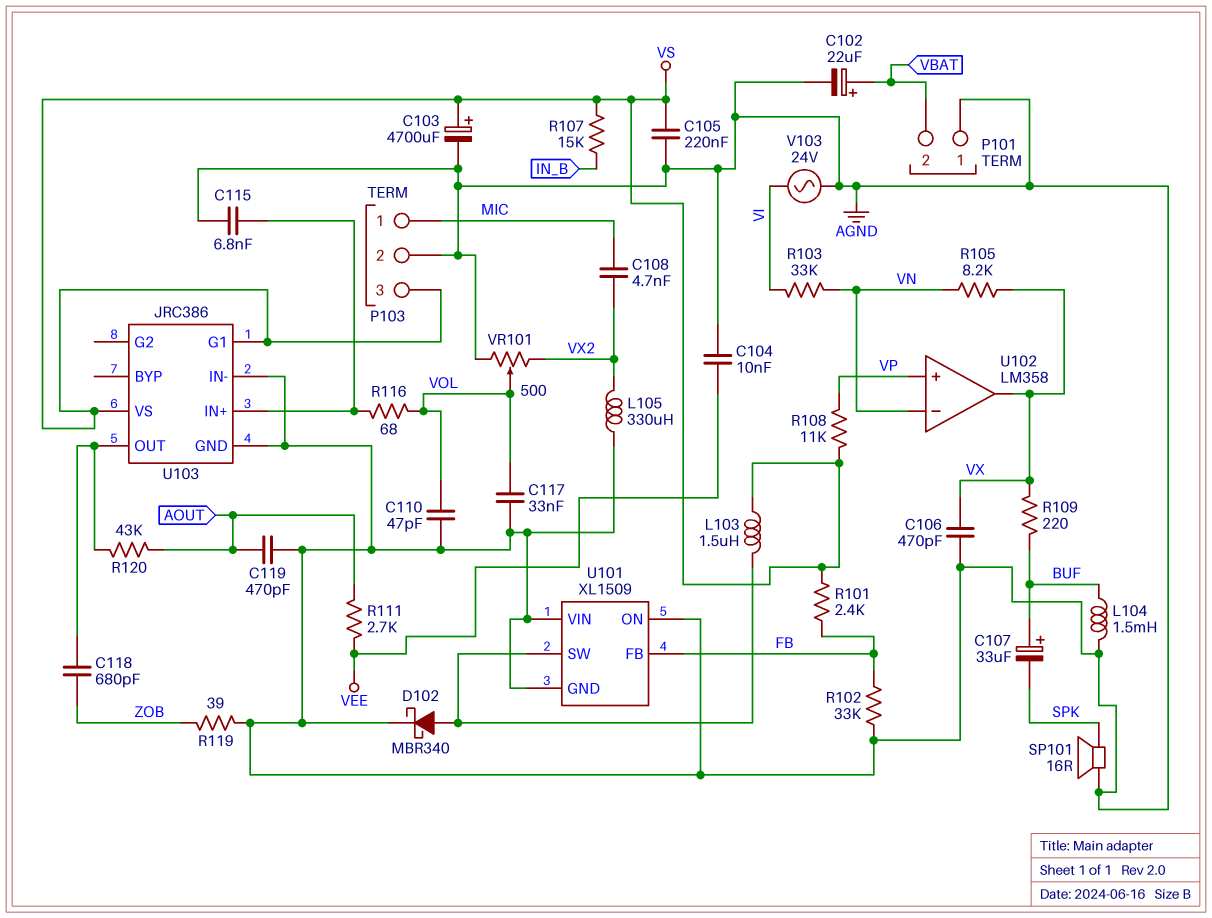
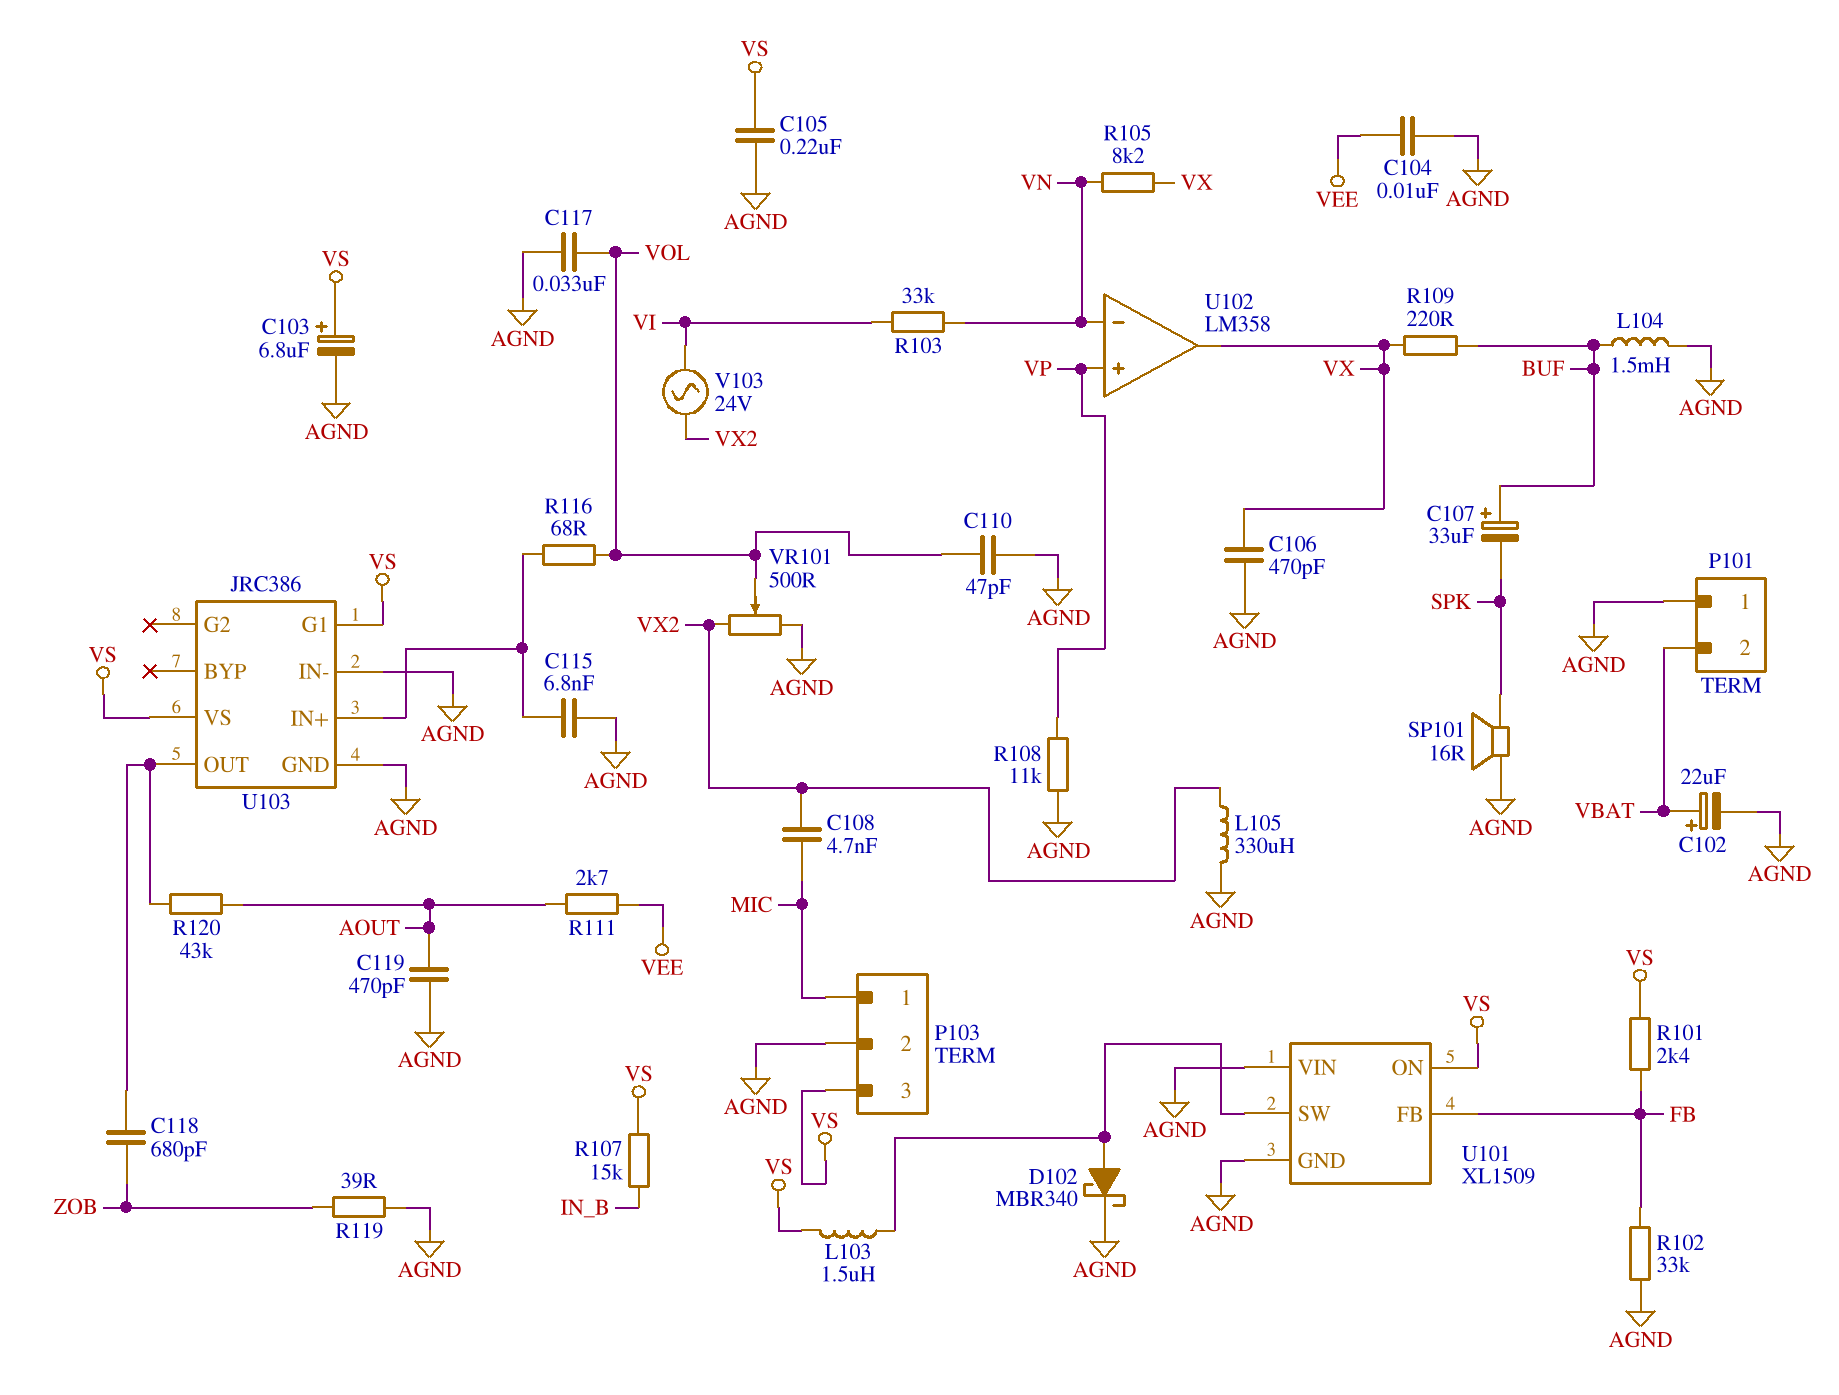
C103: 4700uF (plus VS, minus AGND) -> 6.8uF (plus VS, minus AGND)
R108: 11k (VP, VS) -> 11k (AGND, VP)
U101 pin ON: AGND -> VS
V103: AC 24V (AGND, VI) -> AC 24V (VI, VX2)

